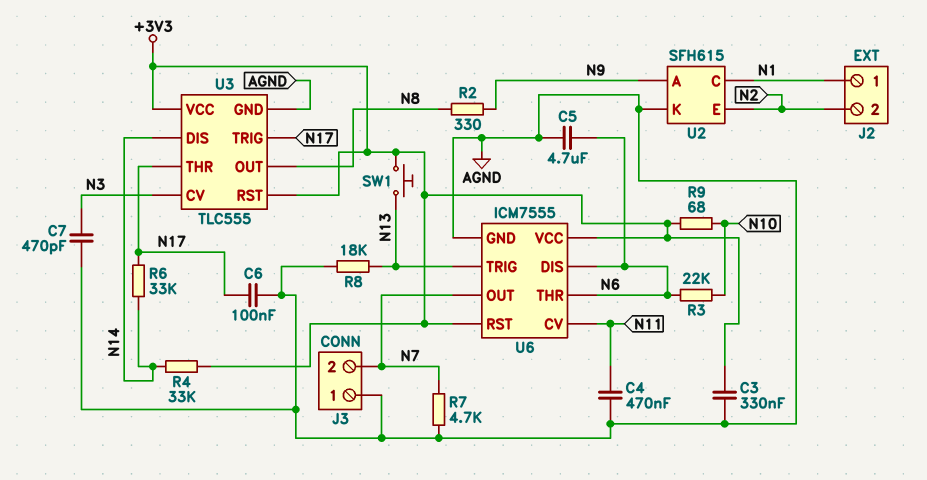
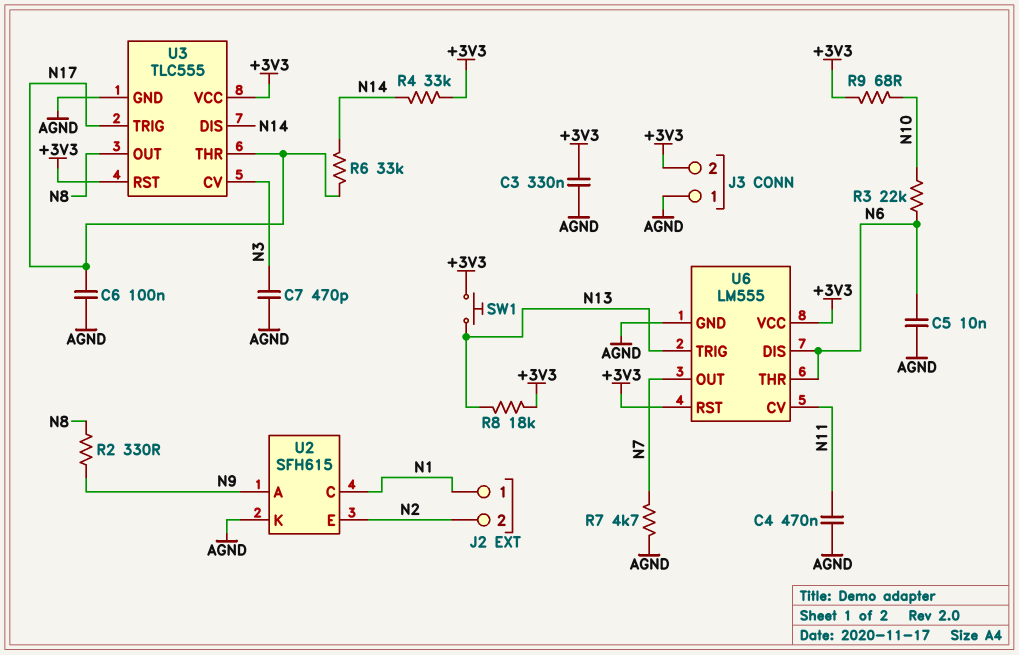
C5: 4.7uF (AGND, N6) -> 10nF (AGND, N6)
J3 pin 2: N7 -> +3V3
R8: 18k (AGND, N13) -> 18k (+3V3, N13)
U6: ICM7555 -> LM555

